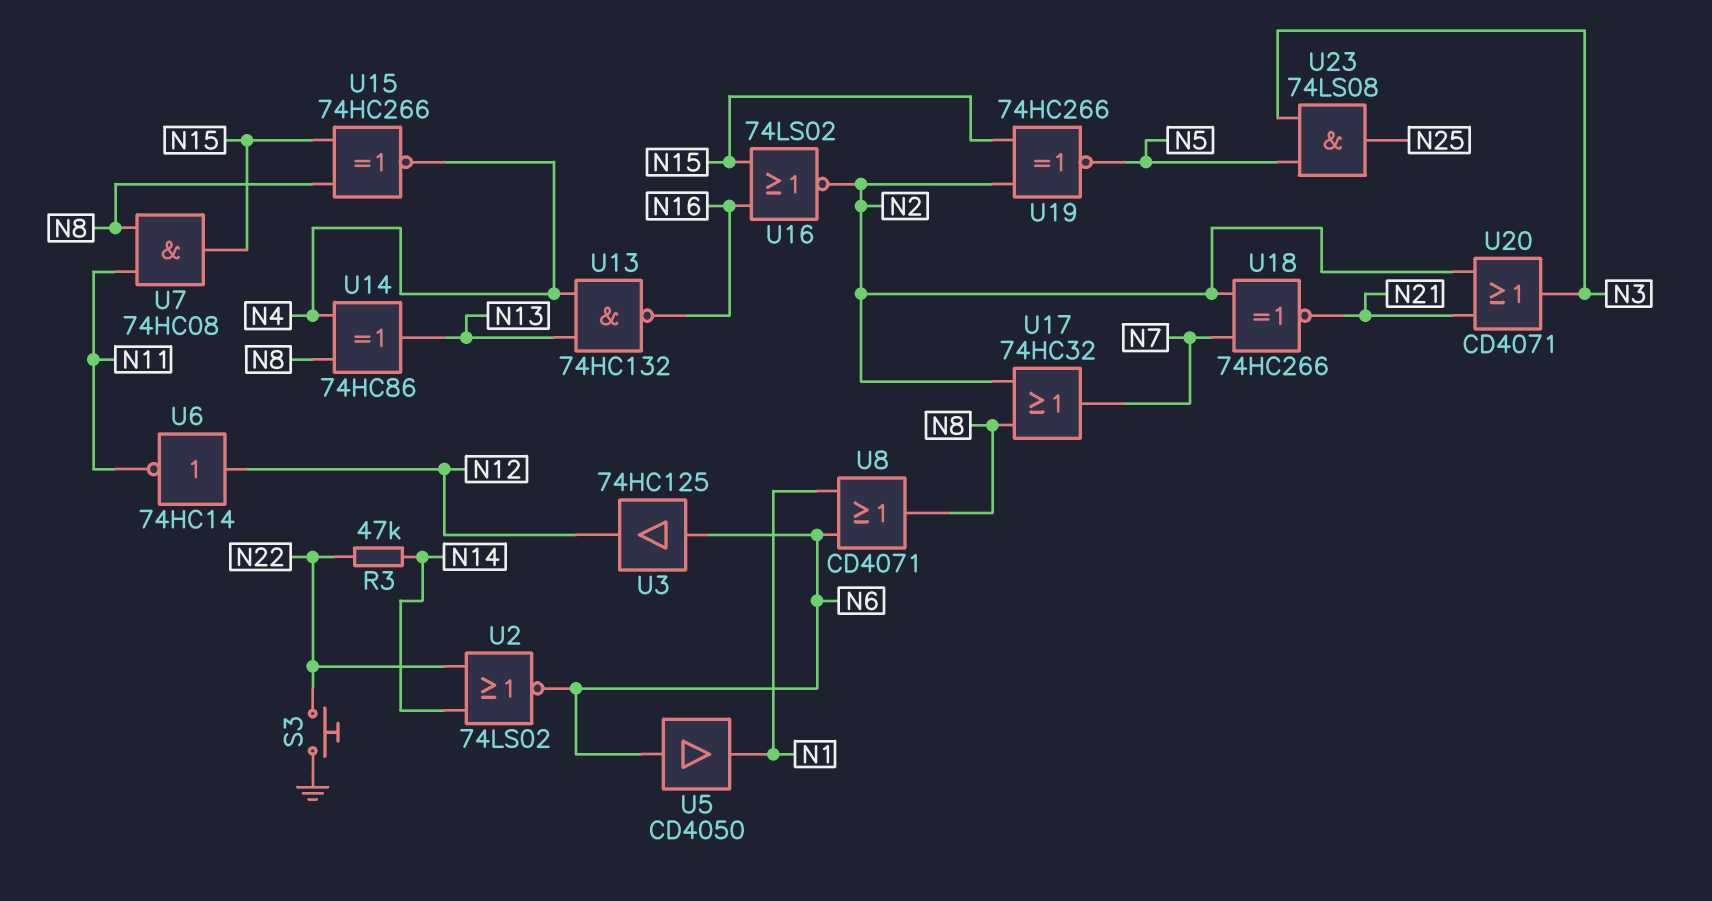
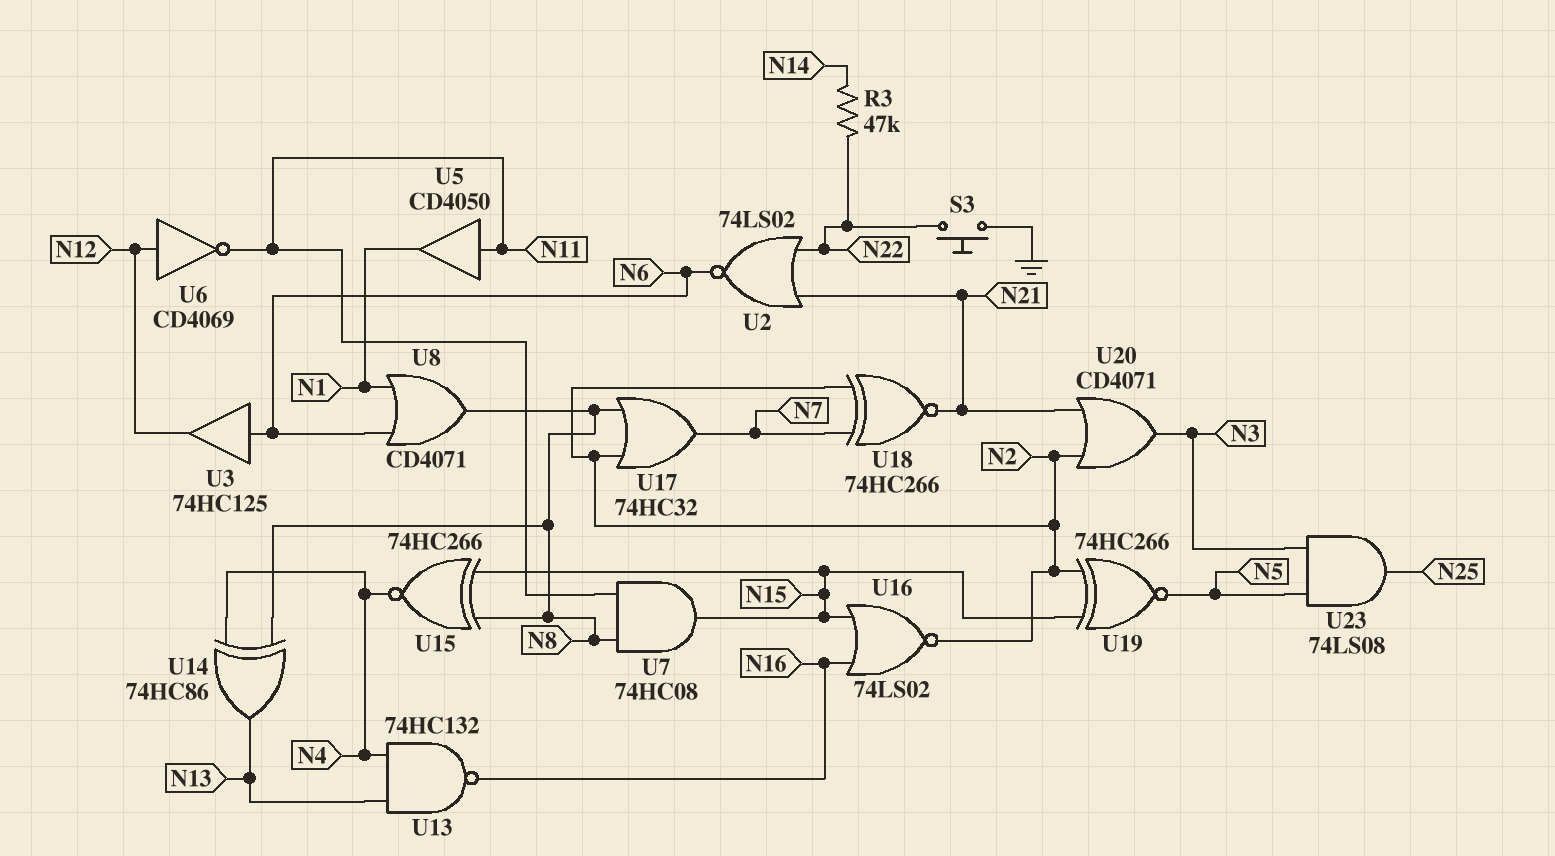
U2: NOR 74LS02 (in N14, in N22, out N6) -> NOR 74LS02 (in N21, in N22, out N6)
U5: buffer CD4050 (in N6, out N1) -> buffer CD4050 (in N11, out N1)
U6: NOT 74HC14 (in N12, out N11) -> NOT CD4069 (in N12, out N11)

